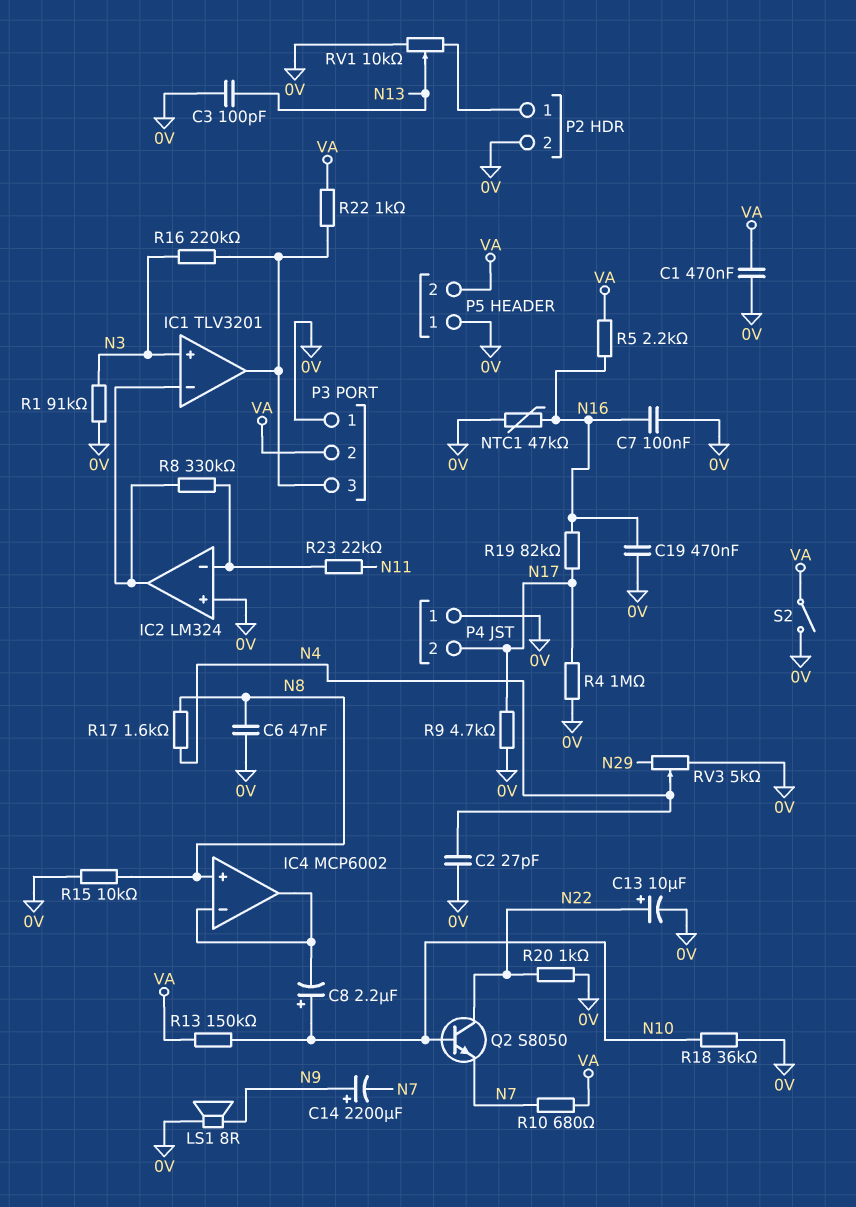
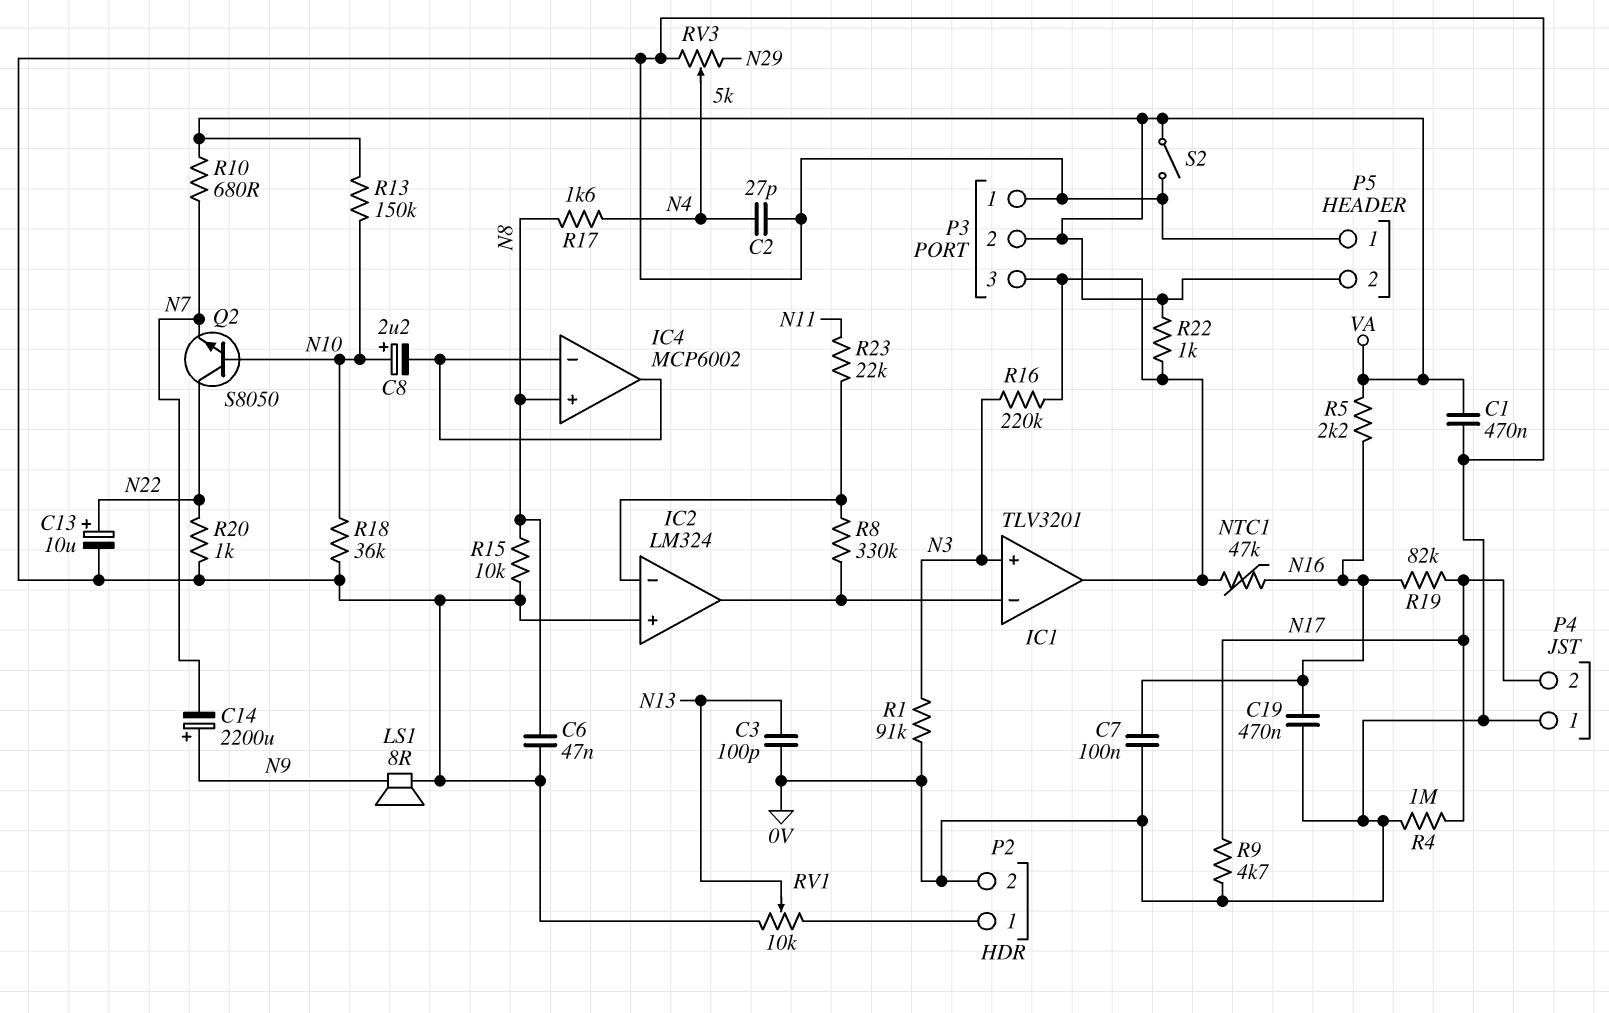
NTC1: 47k (0V, N16) -> 47k (IC1/out, N16)

